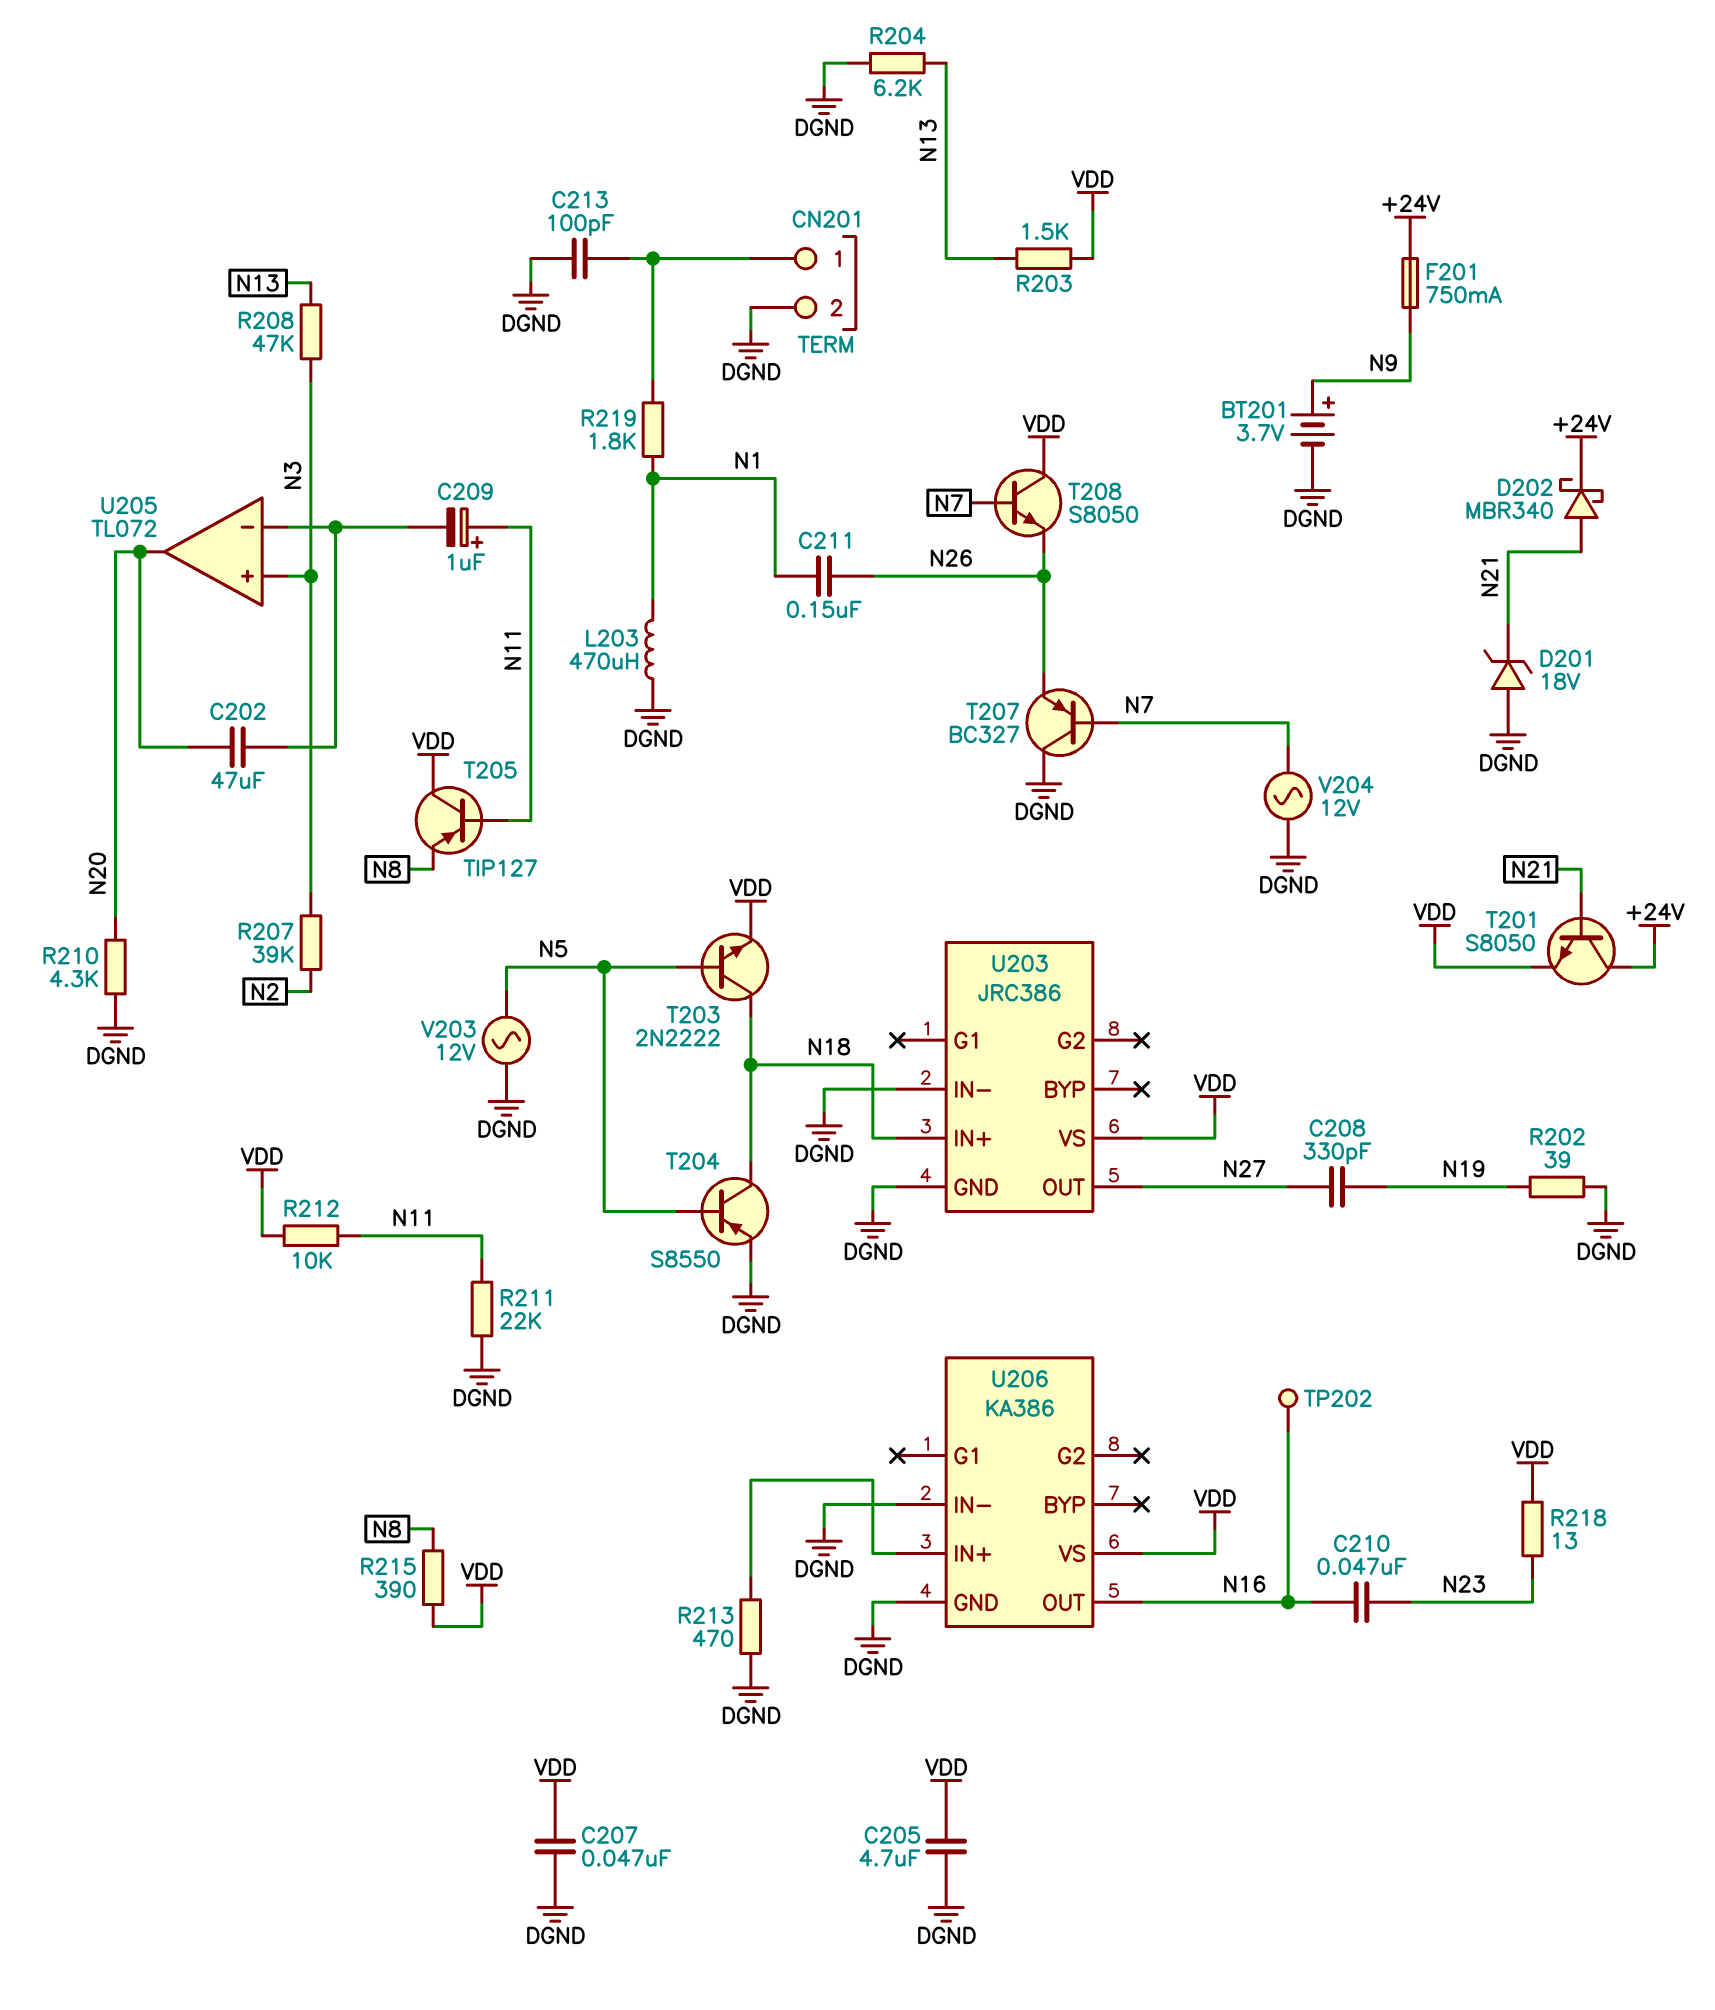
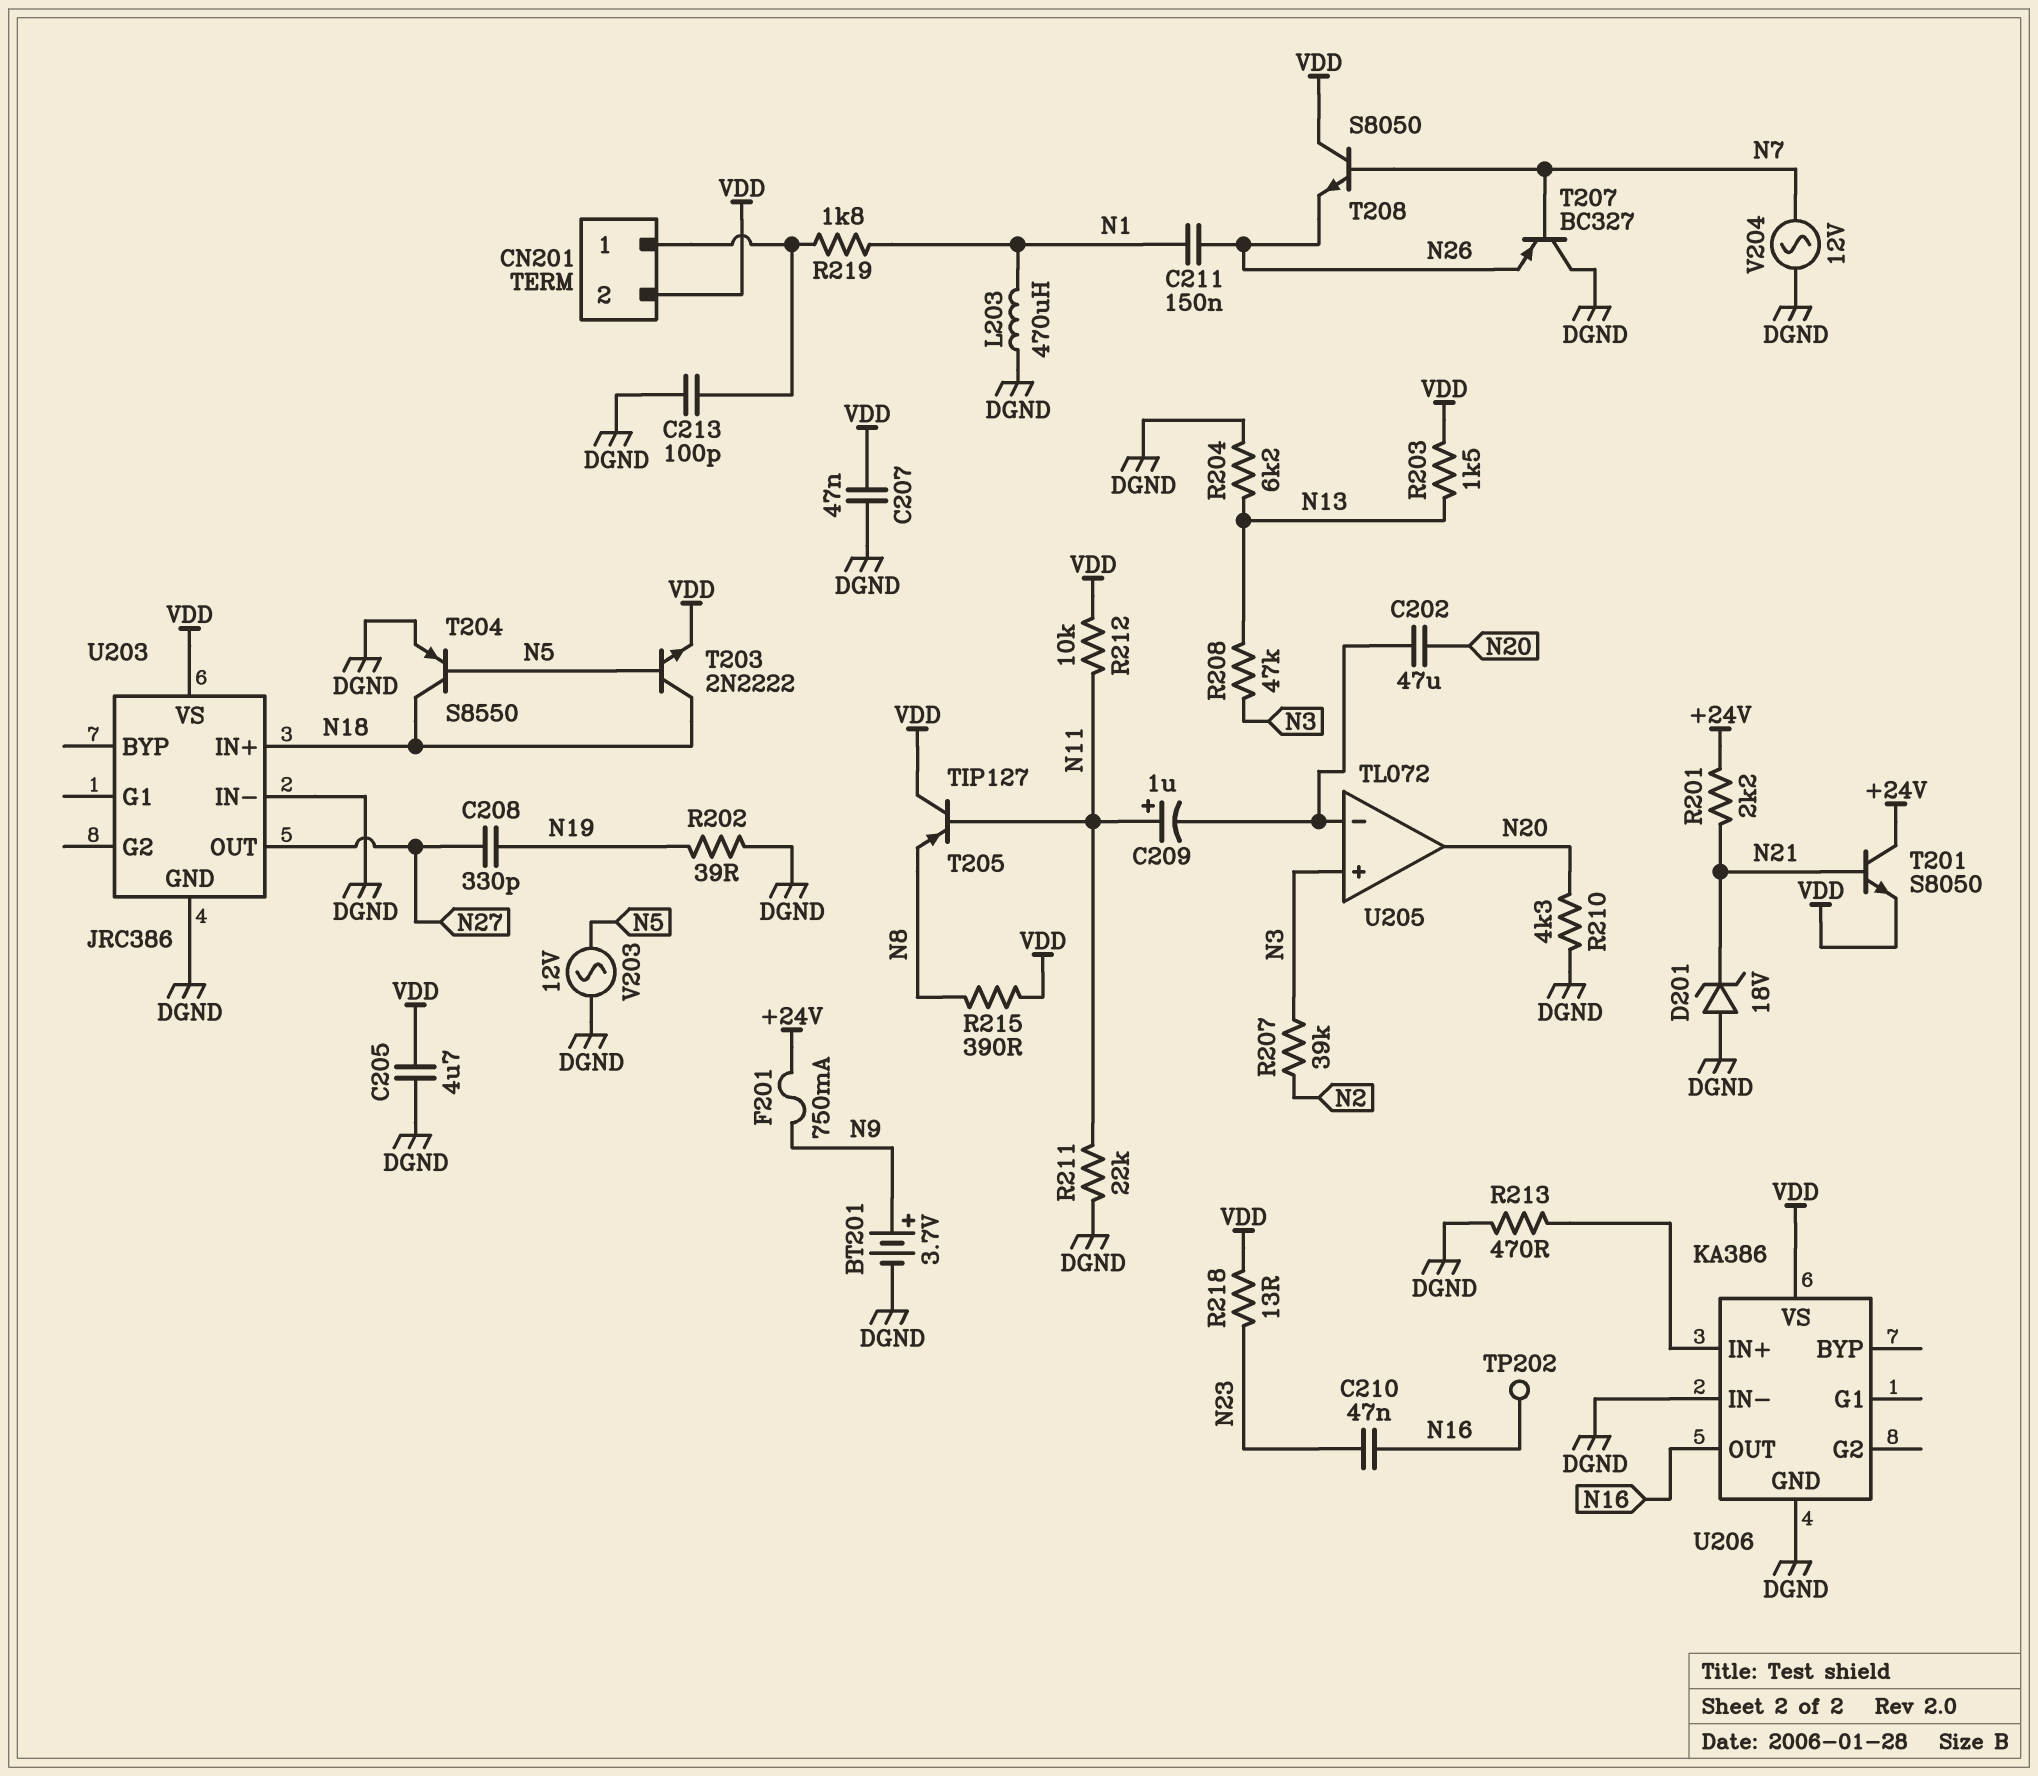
CN201 pin 2: DGND -> VDD
D202: schottky MBR340 (A N21, K +24V) -> none
R201: none -> 2.2k (+24V, N21)

